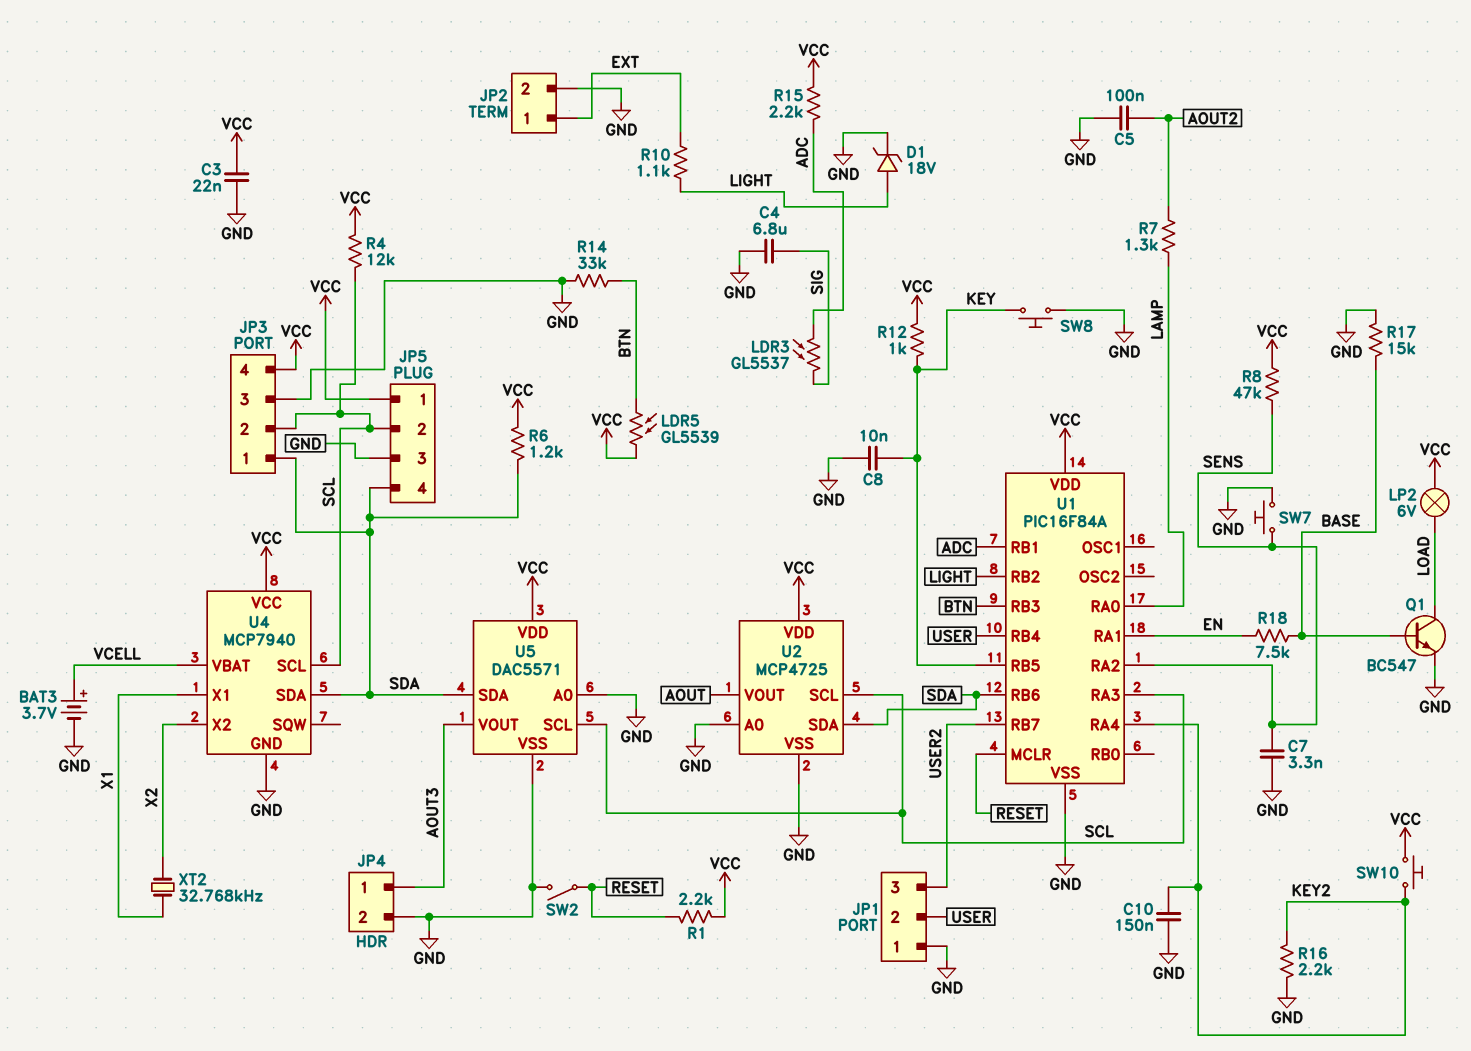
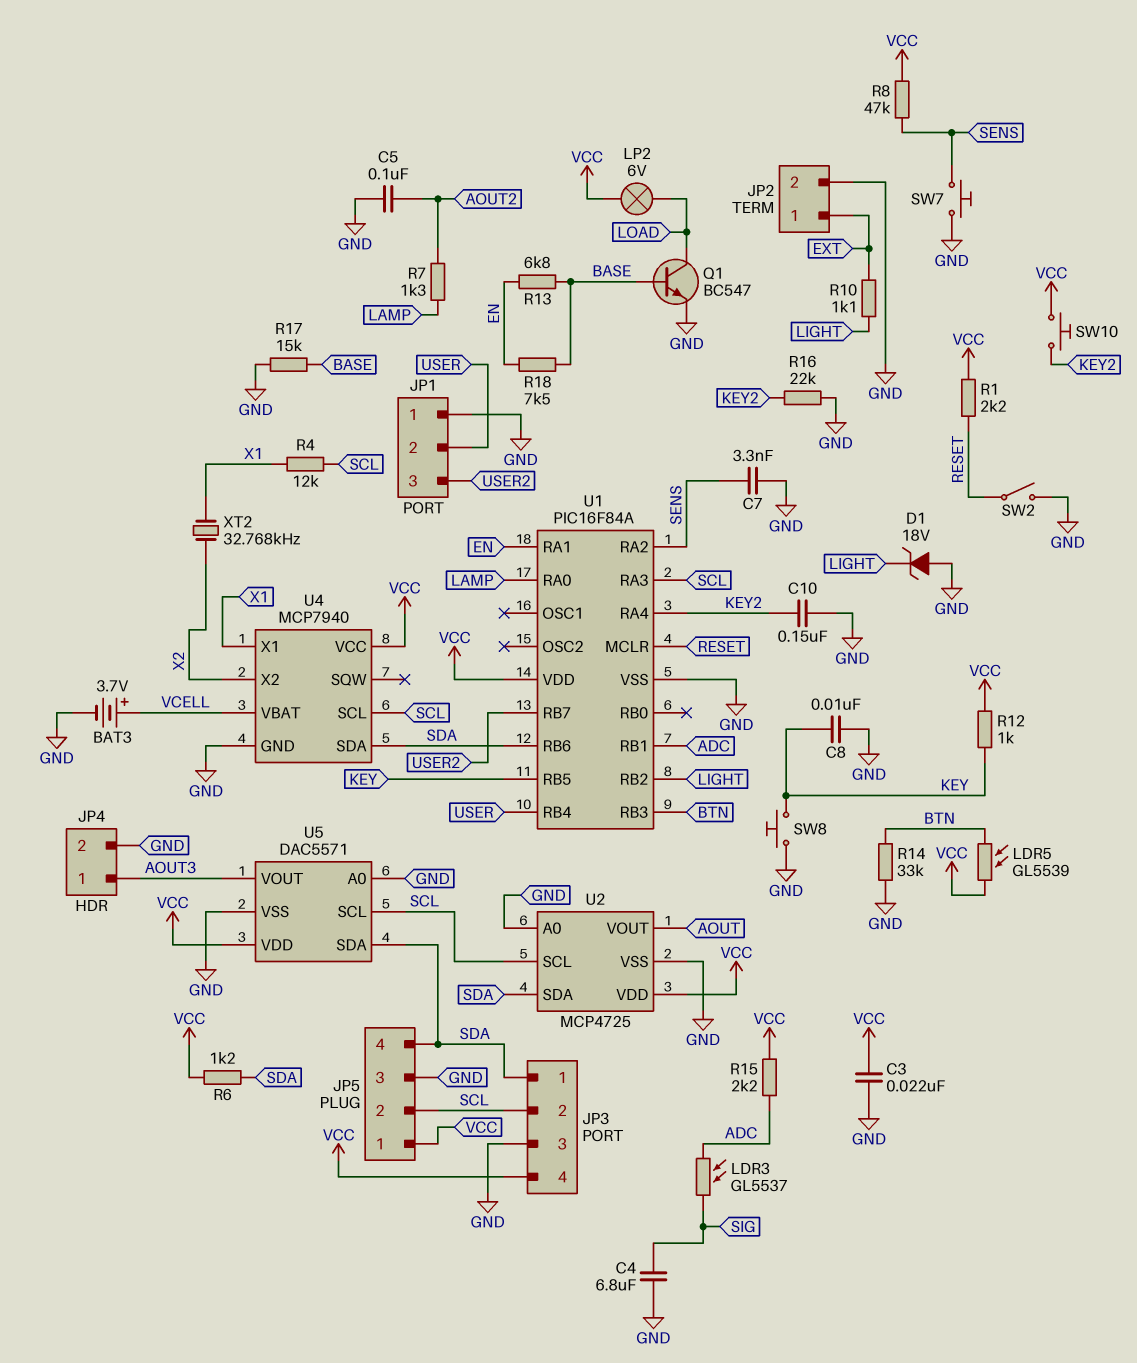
D1: zener 18V (A LIGHT, K GND) -> zener 18V (A GND, K LIGHT)
R4: 12k (SCL, VCC) -> 12k (SCL, X1)
R13: none -> 6.8k (BASE, EN)
R16: 2.2k (GND, KEY2) -> 22k (GND, KEY2)

